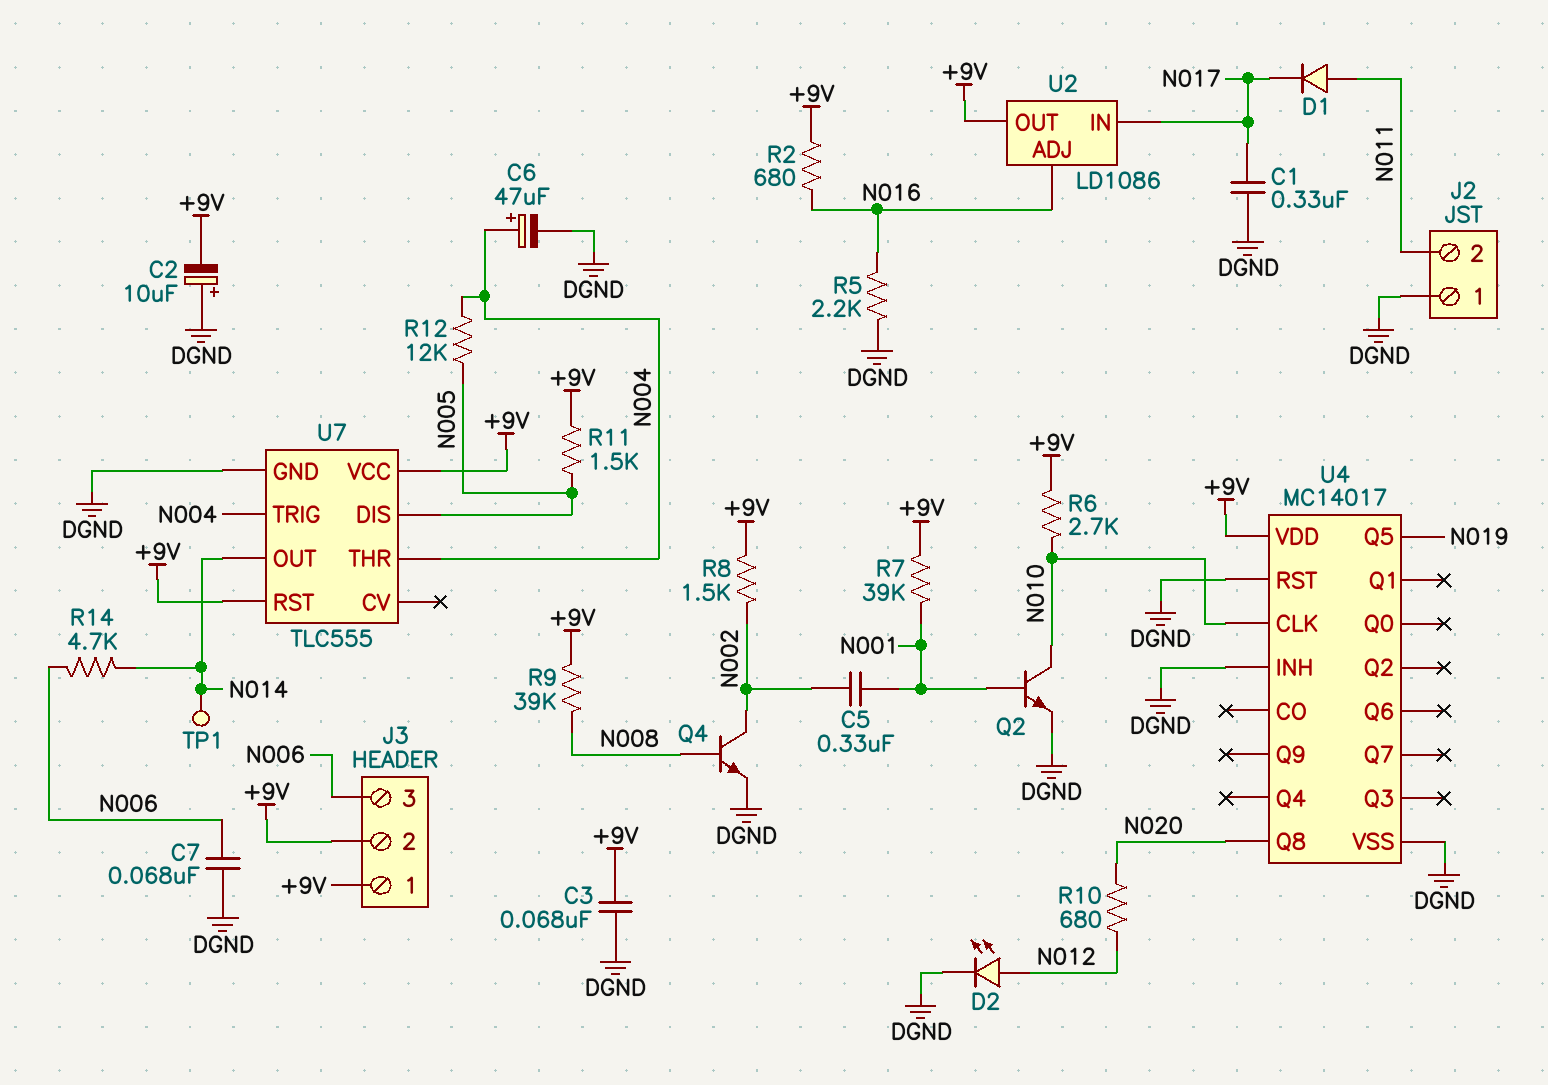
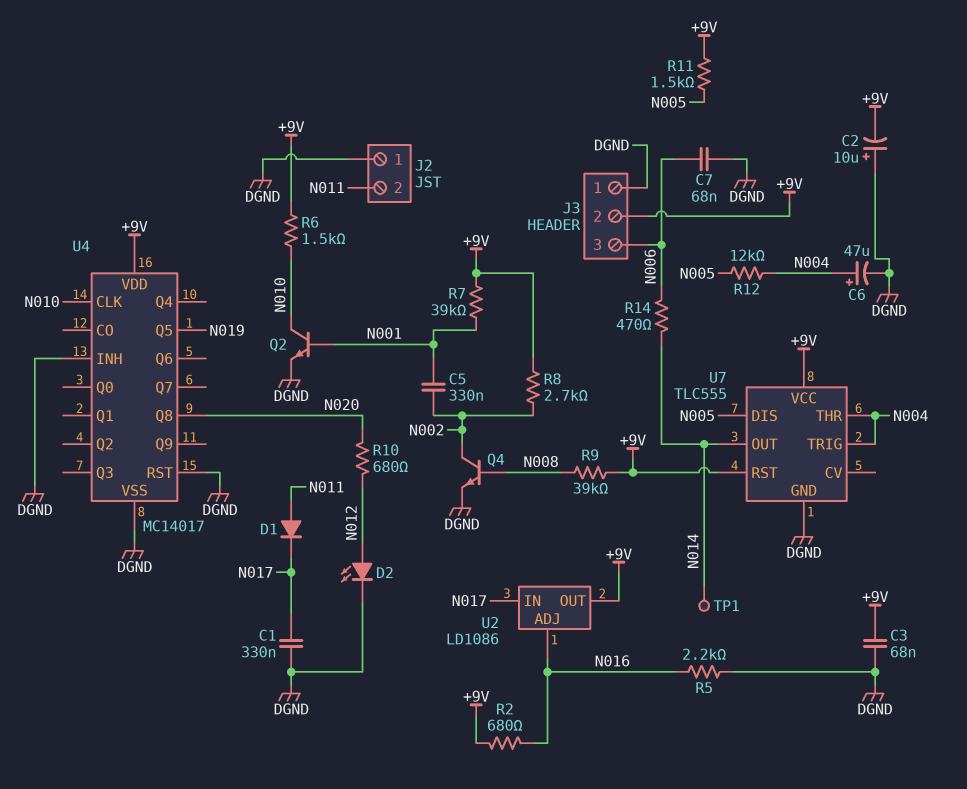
J3 pin 1: +9V -> DGND
R6: 2.7k (+9V, N010) -> 1.5k (+9V, N010)
R8: 1.5k (+9V, N002) -> 2.7k (+9V, N002)
R14: 4.7k (N006, N014) -> 470 (N006, N014)

